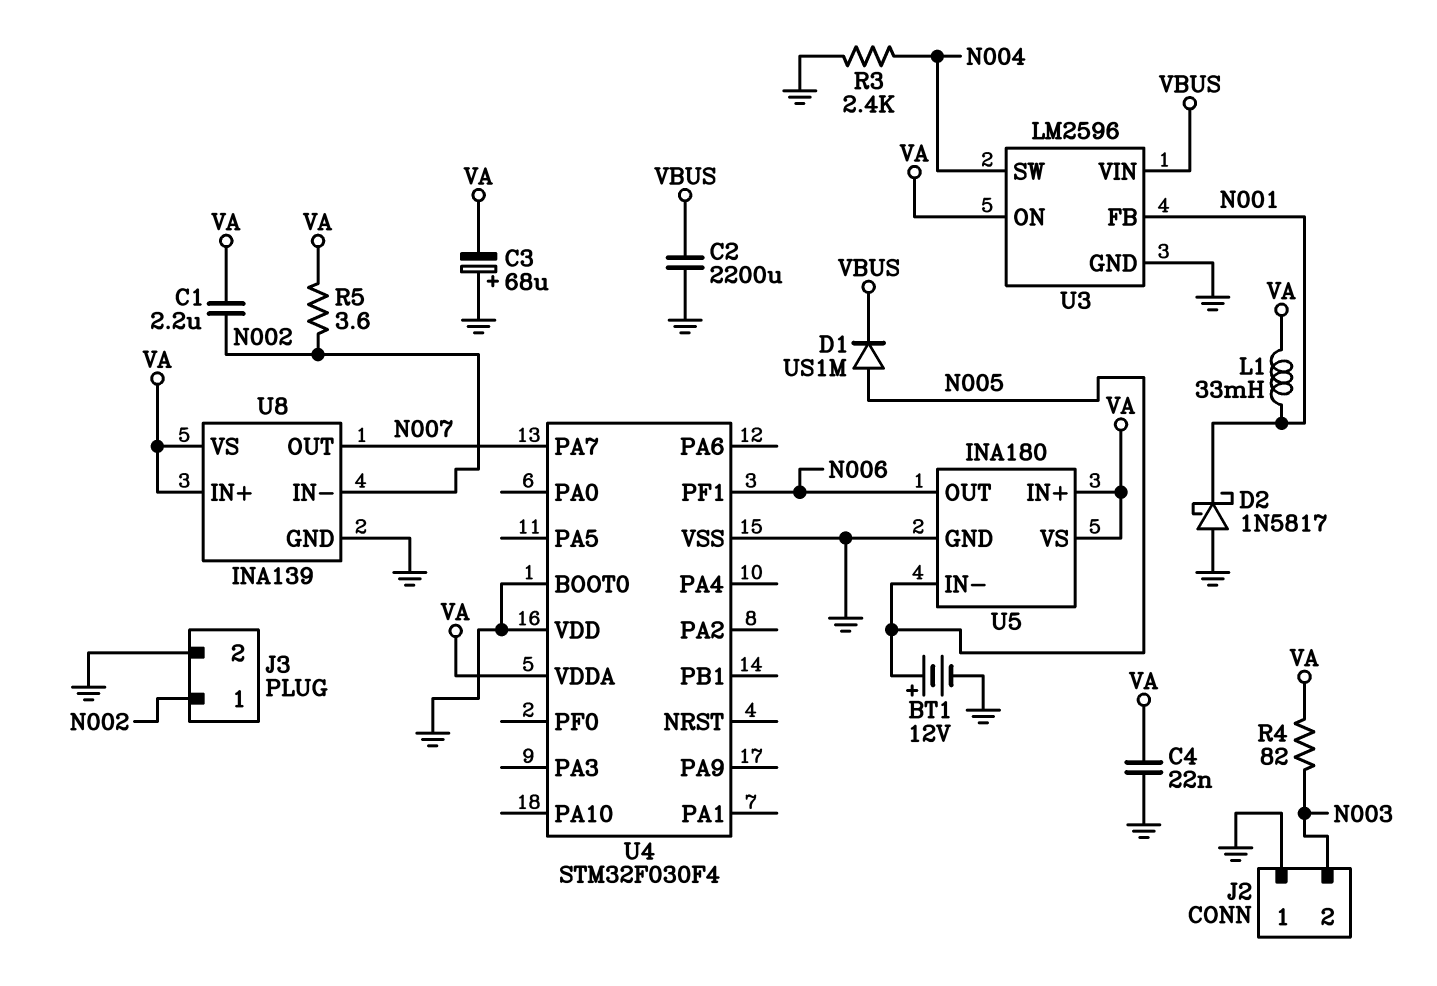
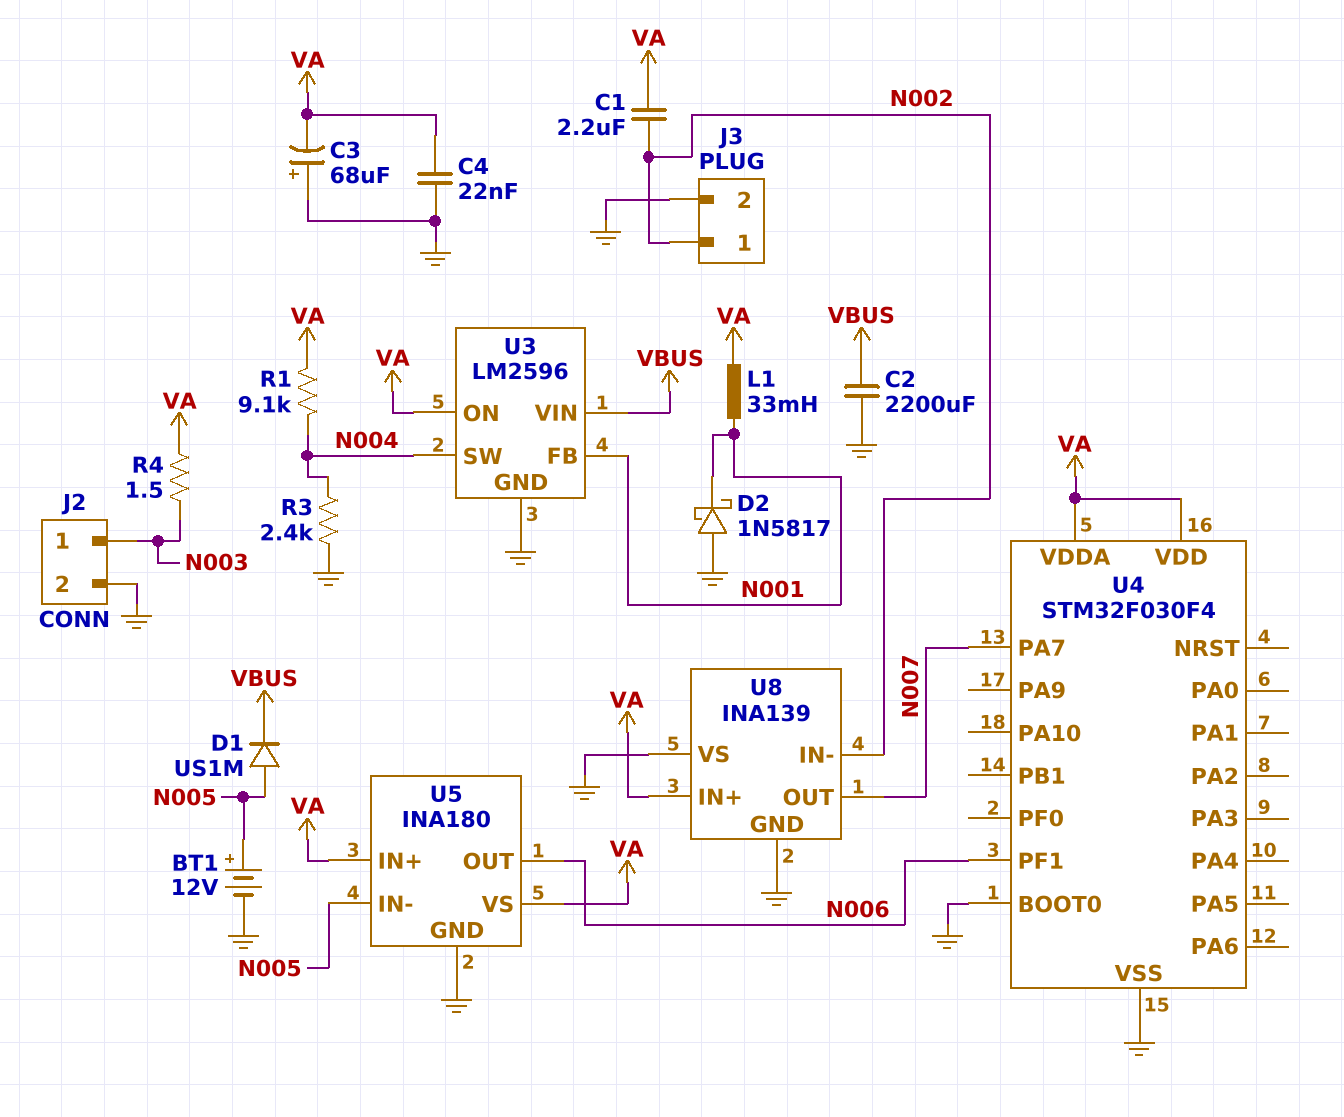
J2 pin 1: GND -> N003
J2 pin 2: N003 -> GND
R1: none -> 9.1k (N004, VA)
R4: 82 (N003, VA) -> 1.5 (N003, VA)
R5: 3.6 (N002, VA) -> none
U4 pin VDD: GND -> VA
U8 pin VS: VA -> GND

